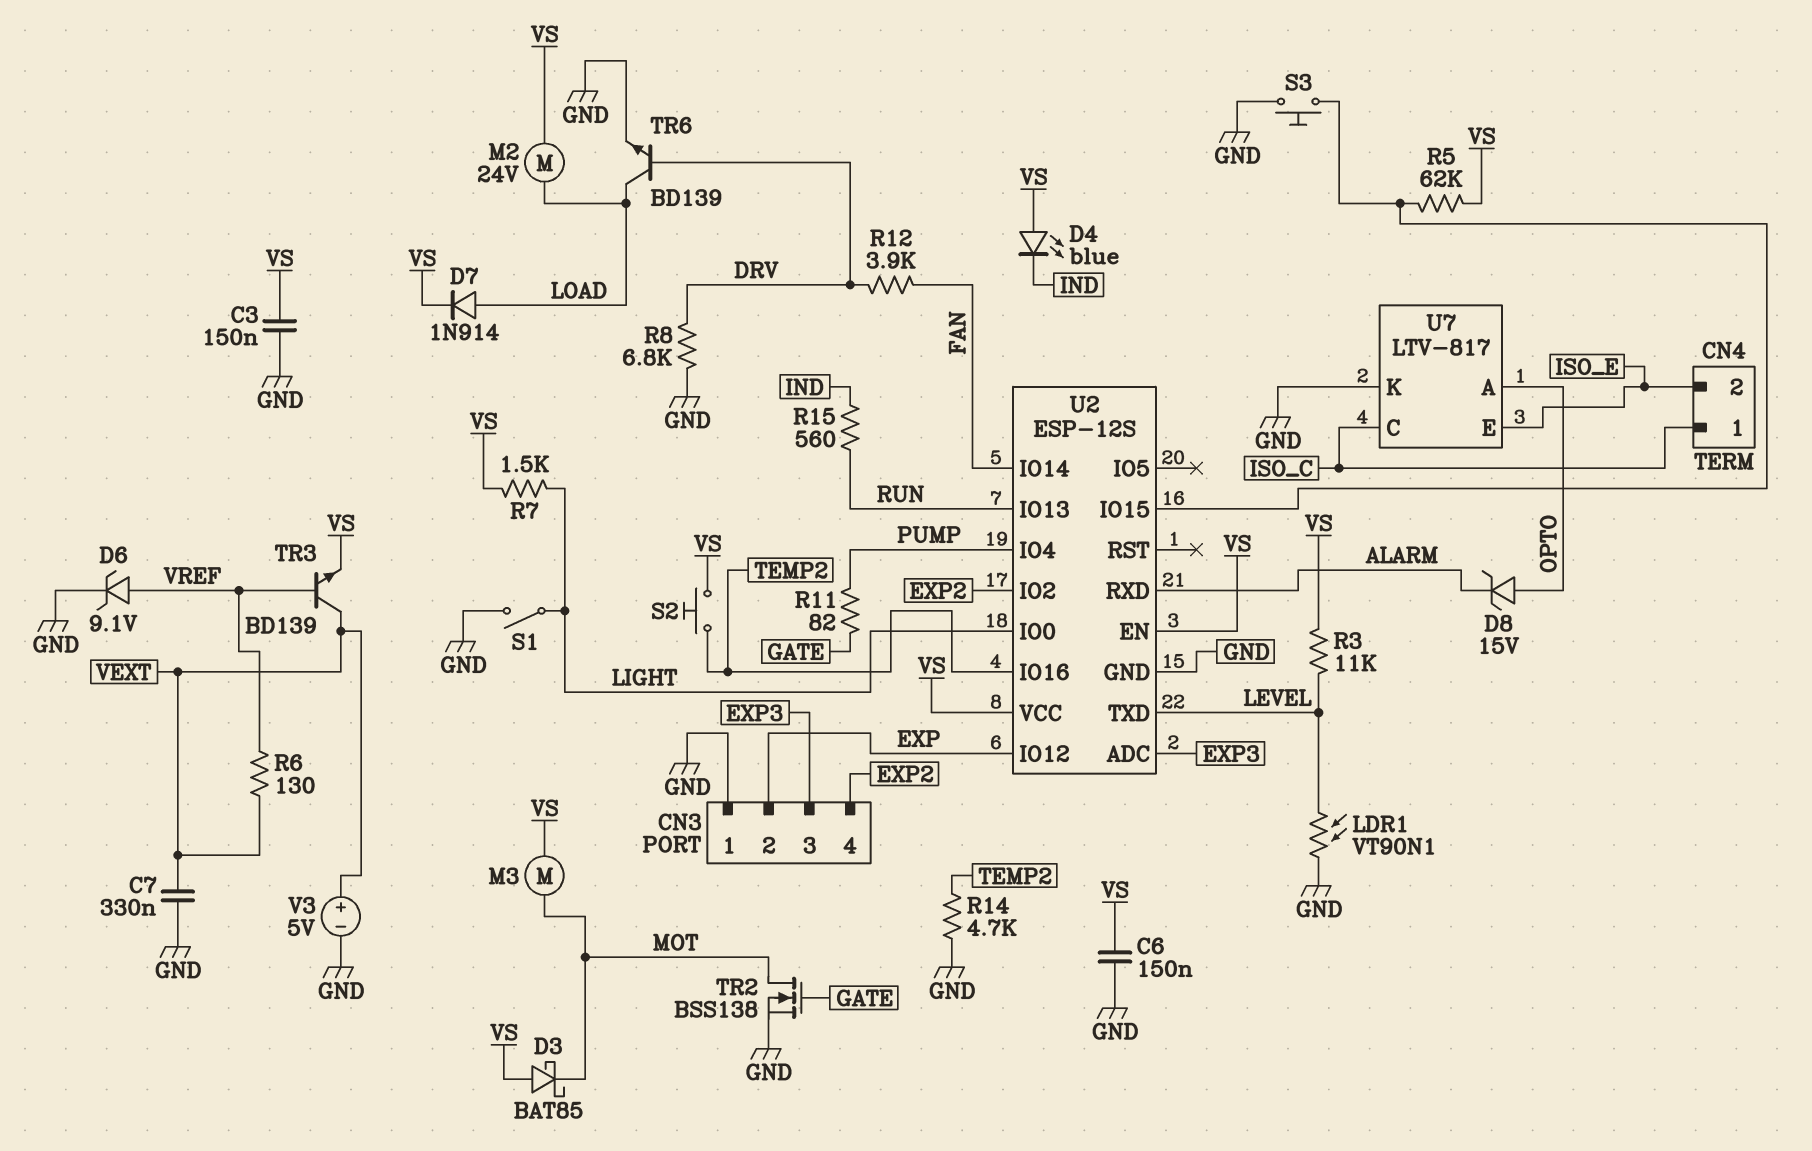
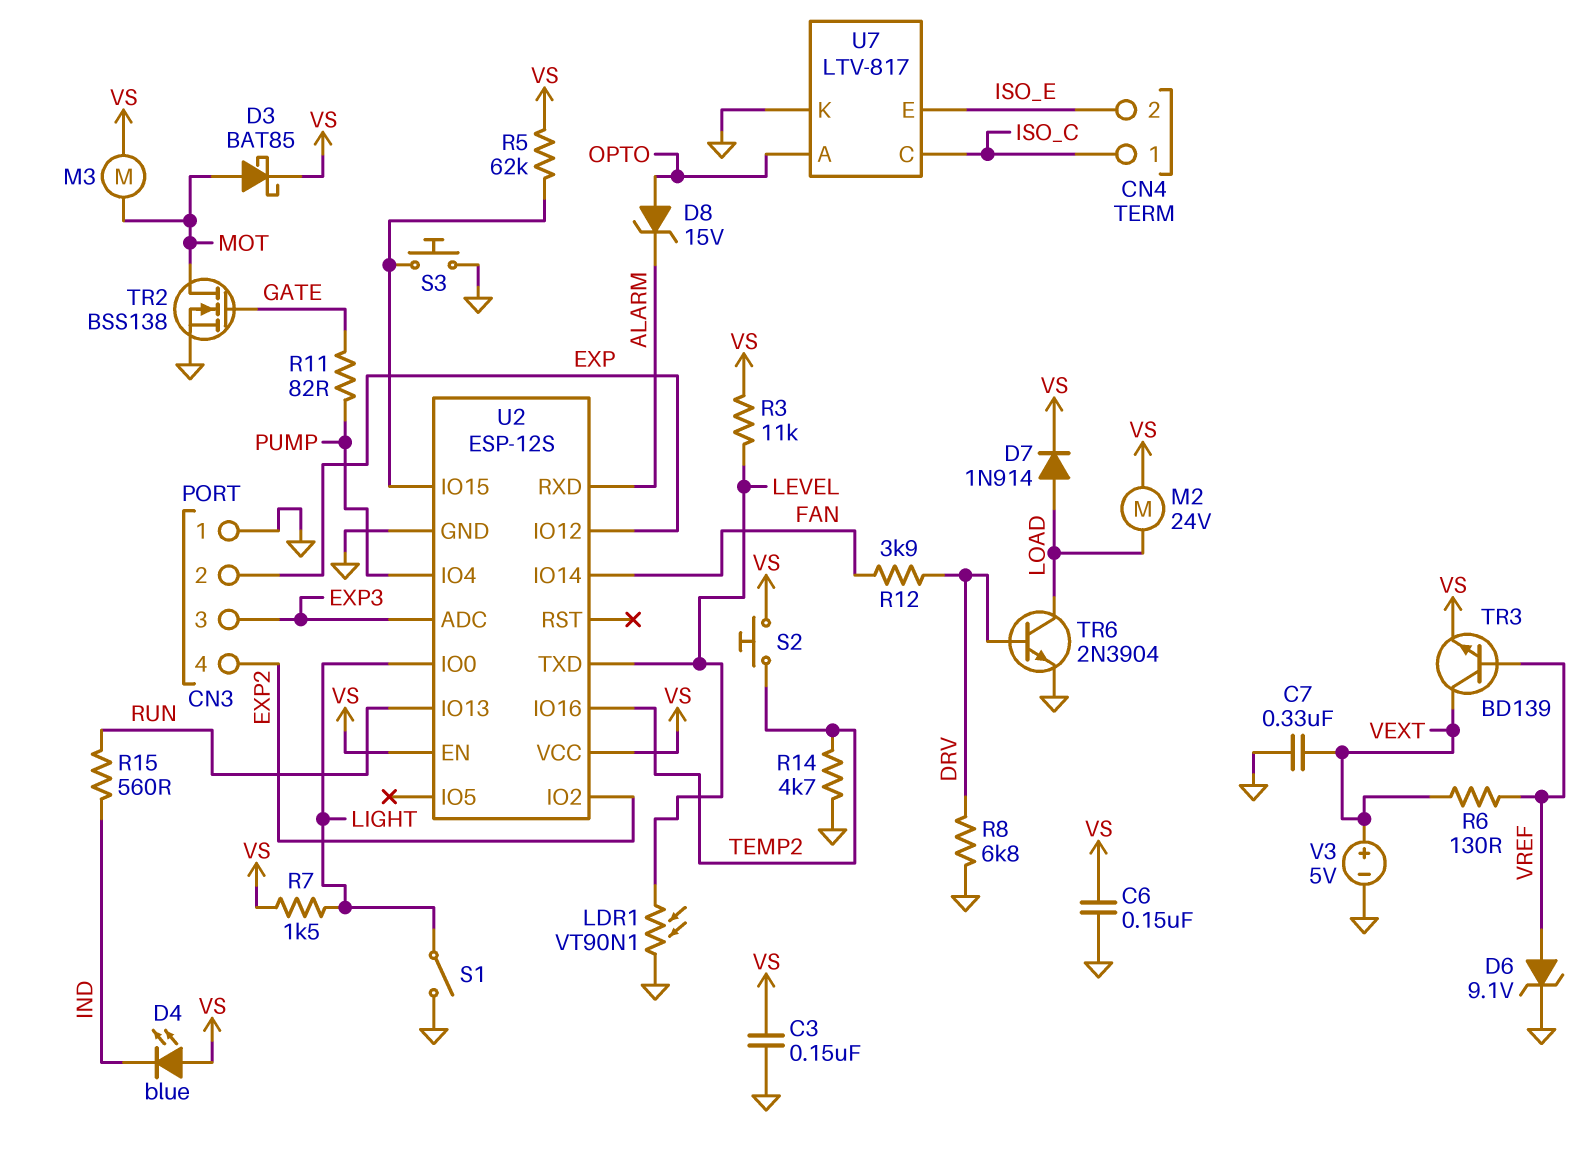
D3: schottky BAT85 (A VS, K MOT) -> schottky BAT85 (A MOT, K VS)
TR6: NPN BD139 (B DRV, C LOAD, E GND) -> NPN 2N3904 (B DRV, C LOAD, E GND)

